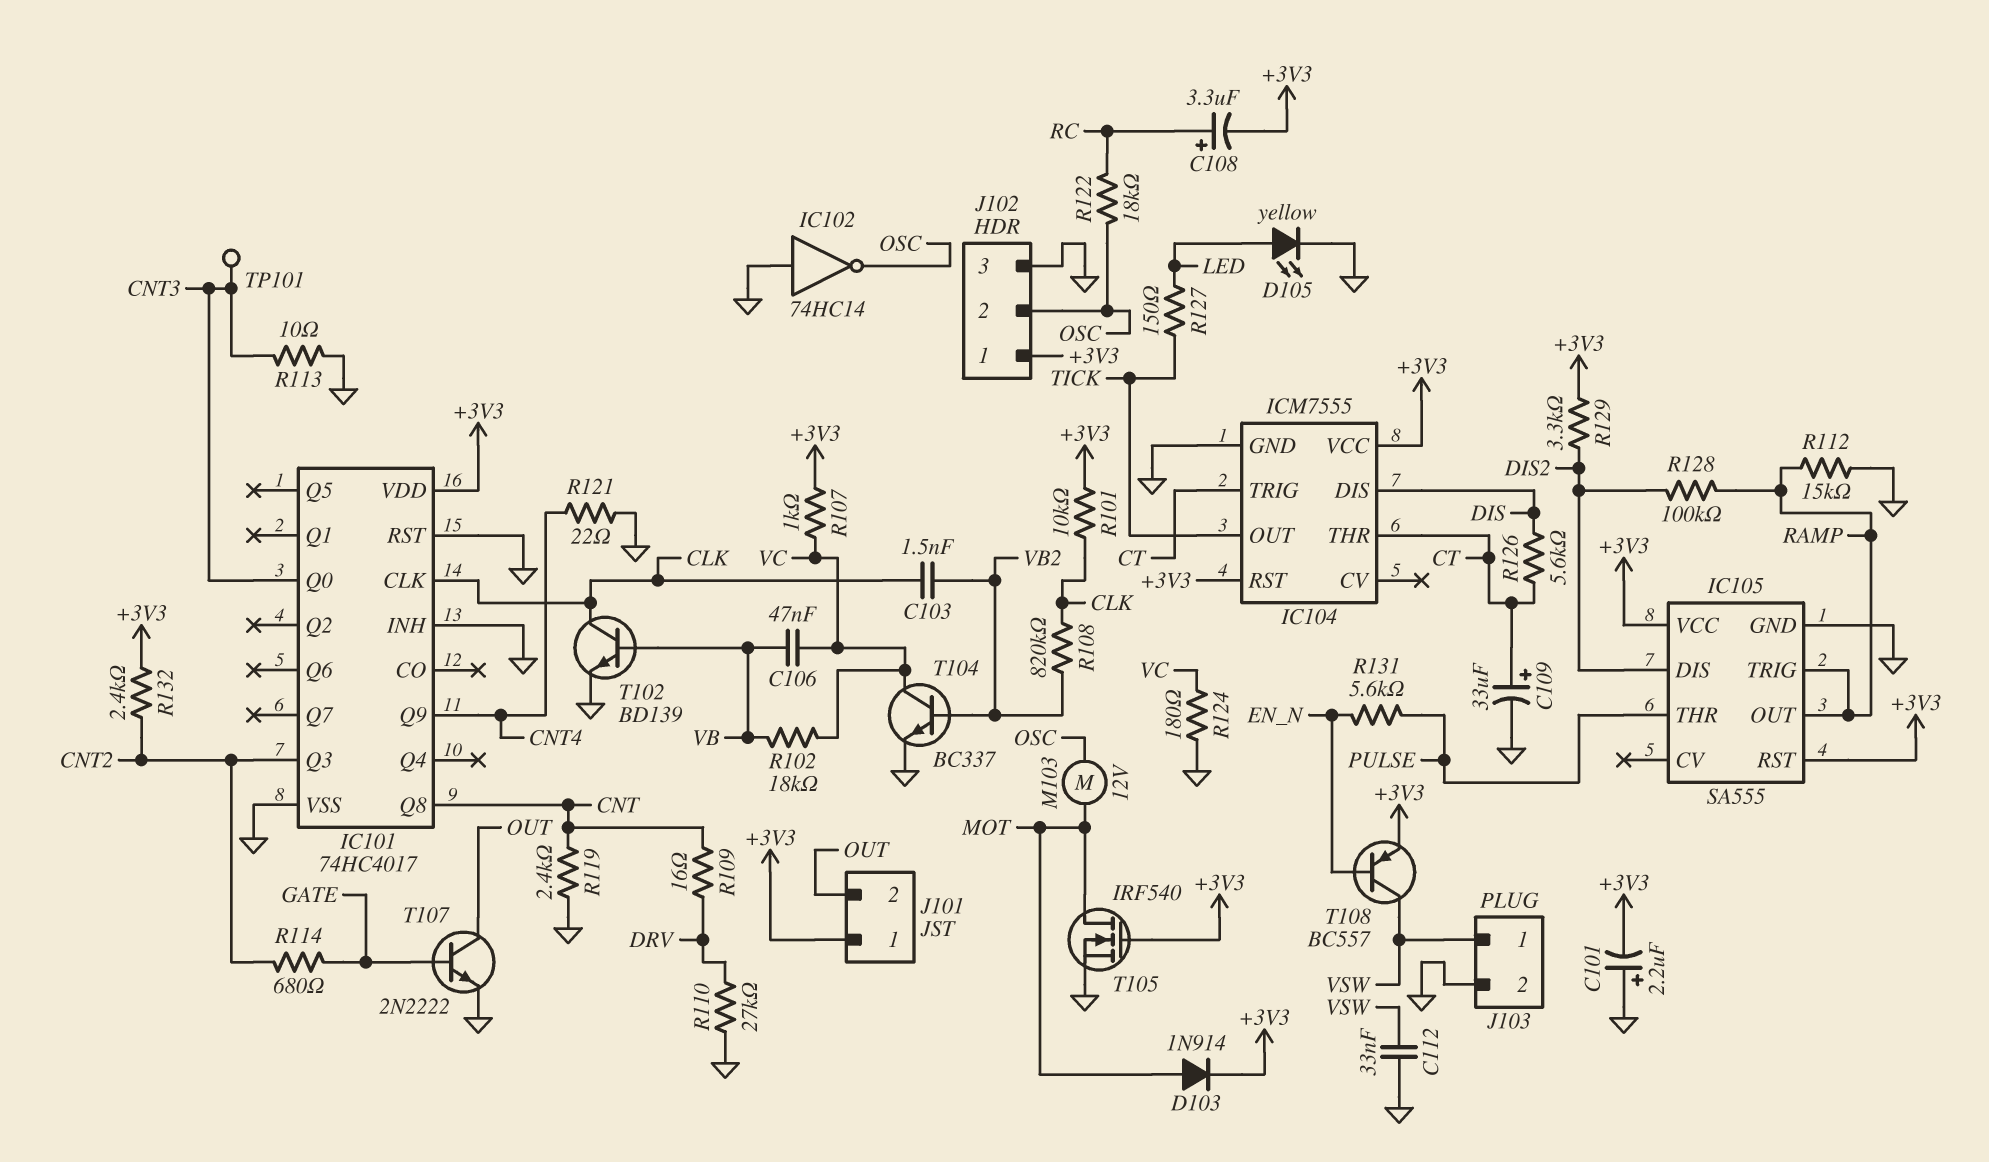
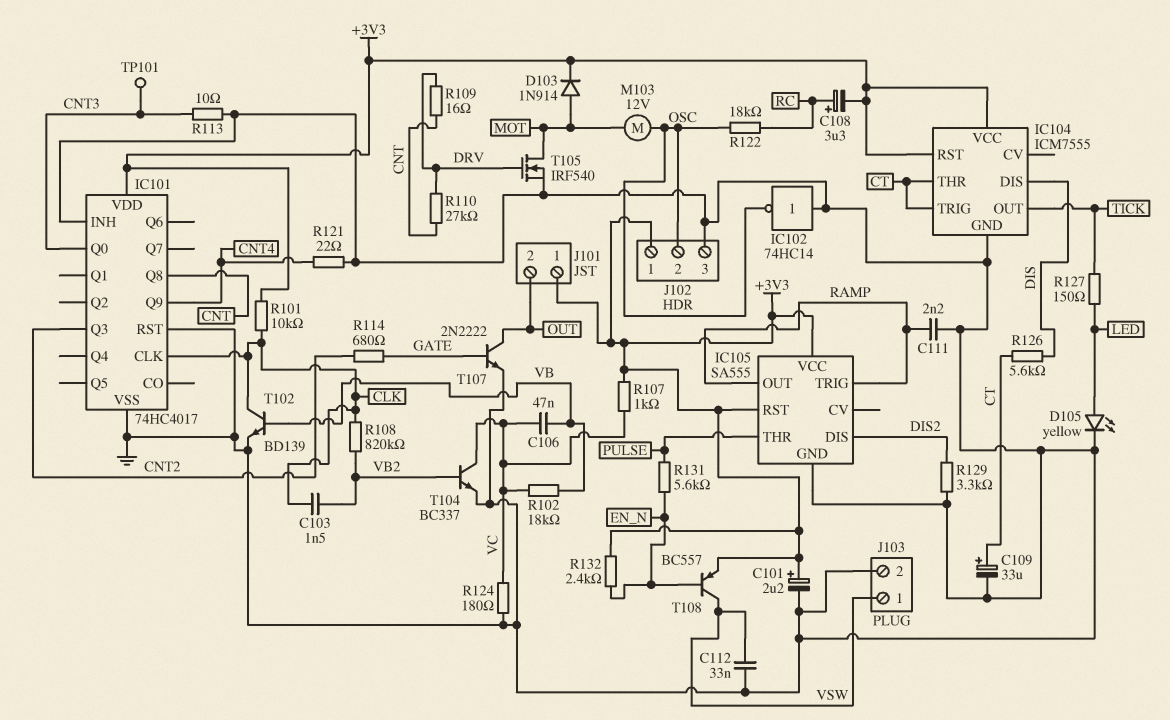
C101: 2.2uF (plus GND, minus +3V3) -> 2.2uF (plus +3V3, minus GND)
C111: none -> 2.2nF (GND, RAMP)
R110: 27k (DRV, GND) -> 27k (CNT, DRV)
R112: 15k (GND, RAMP) -> none
R119: 2.4k (CNT, GND) -> none
R128: 100k (DIS2, RAMP) -> none
R129: 3.3k (+3V3, DIS2) -> 3.3k (DIS2, GND)
R132: 2.4k (+3V3, CNT2) -> 2.4k (+3V3, EN_N)
T105: NMOS IRF540 (G +3V3, D MOT, S GND) -> NMOS IRF540 (G DRV, D MOT, S GND)

